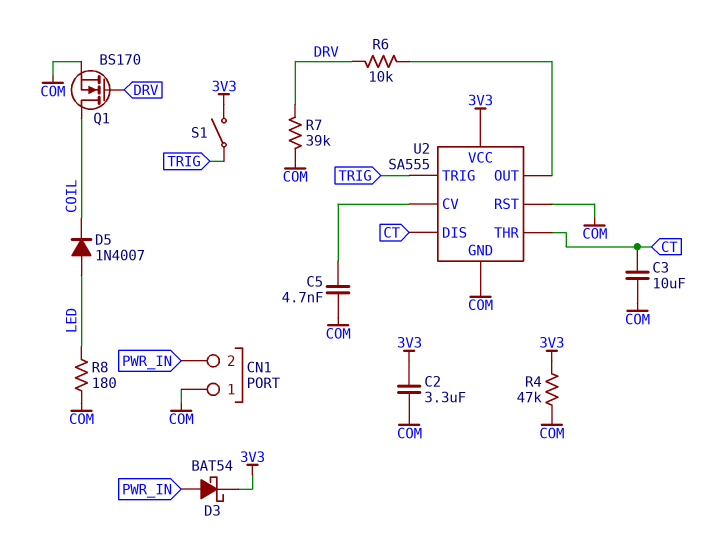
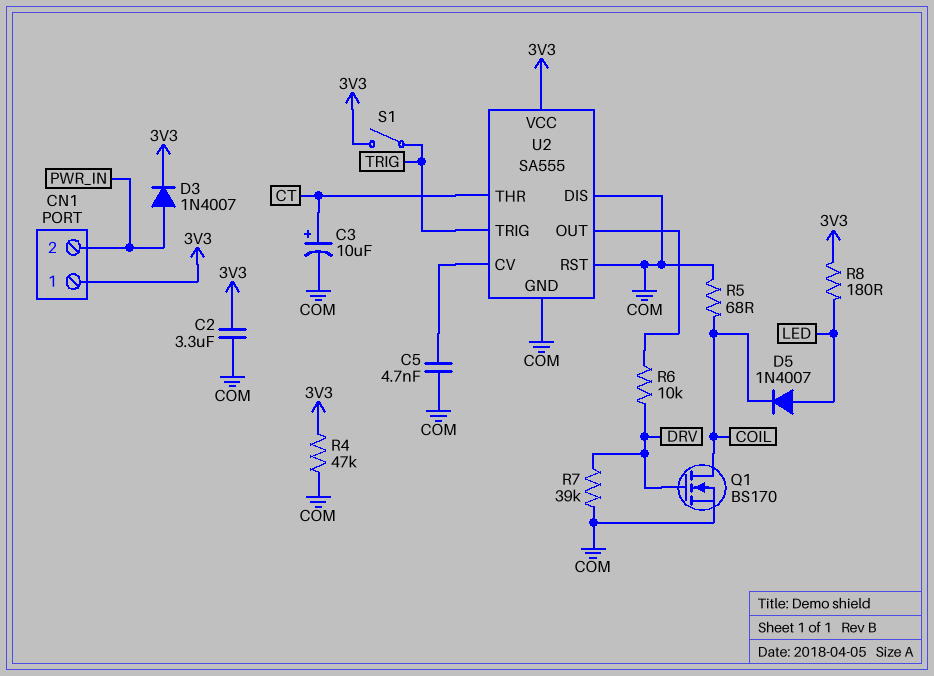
C3: 10uF (COM, CT) -> 10uF (plus CT, minus COM)
CN1 pin 1: COM -> 3V3
D3: schottky BAT54 (A PWR_IN, K 3V3) -> diode 1N4007 (A PWR_IN, K 3V3)
R5: none -> 68 (COIL, COM)
R8: 180 (COM, LED) -> 180 (3V3, LED)
U2 pin DIS: CT -> COM

